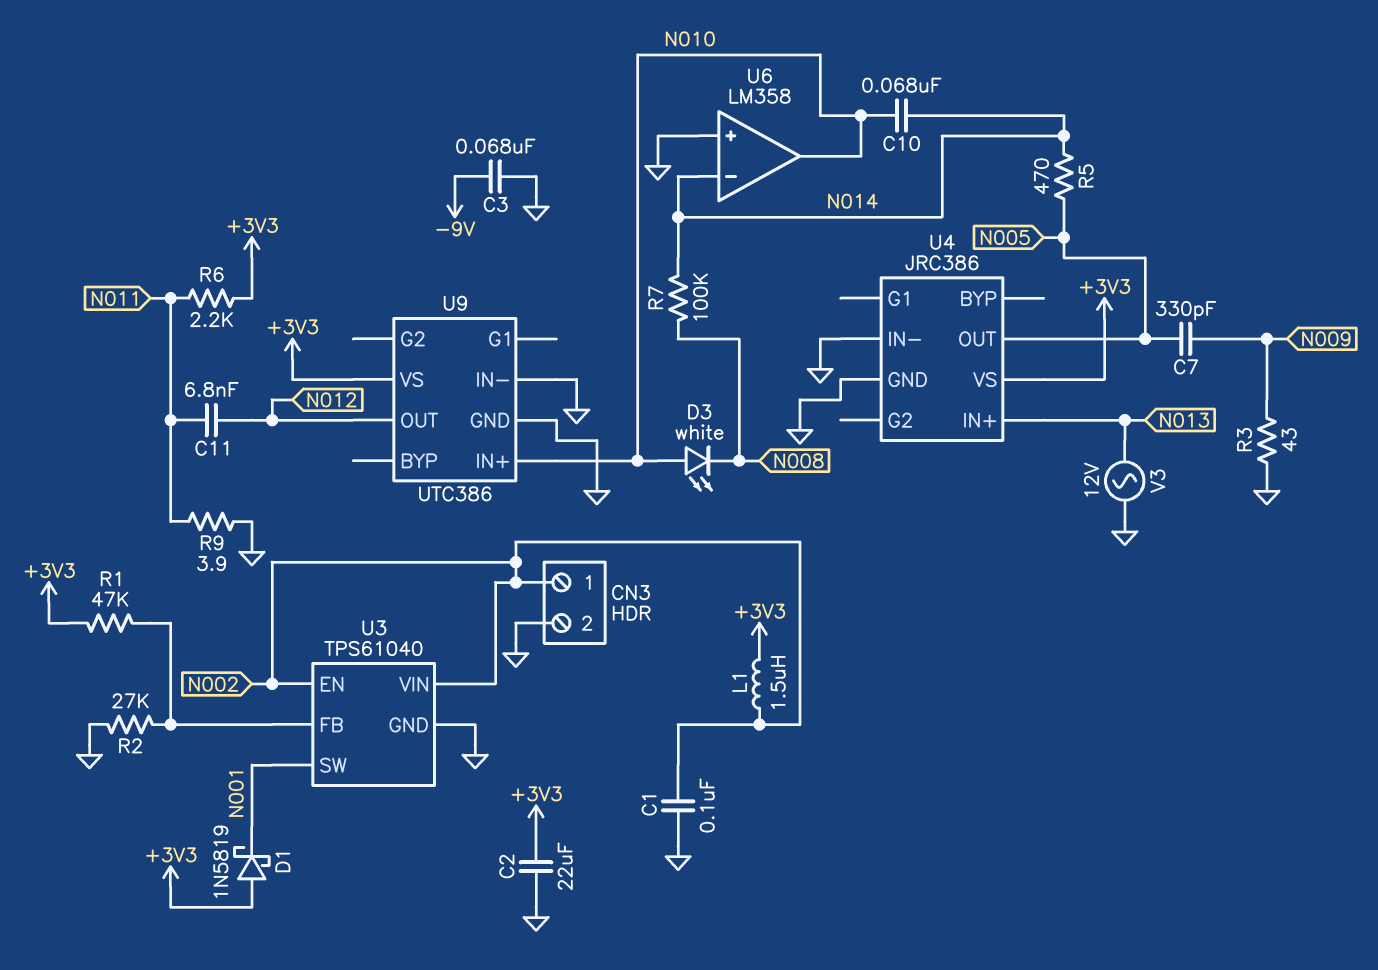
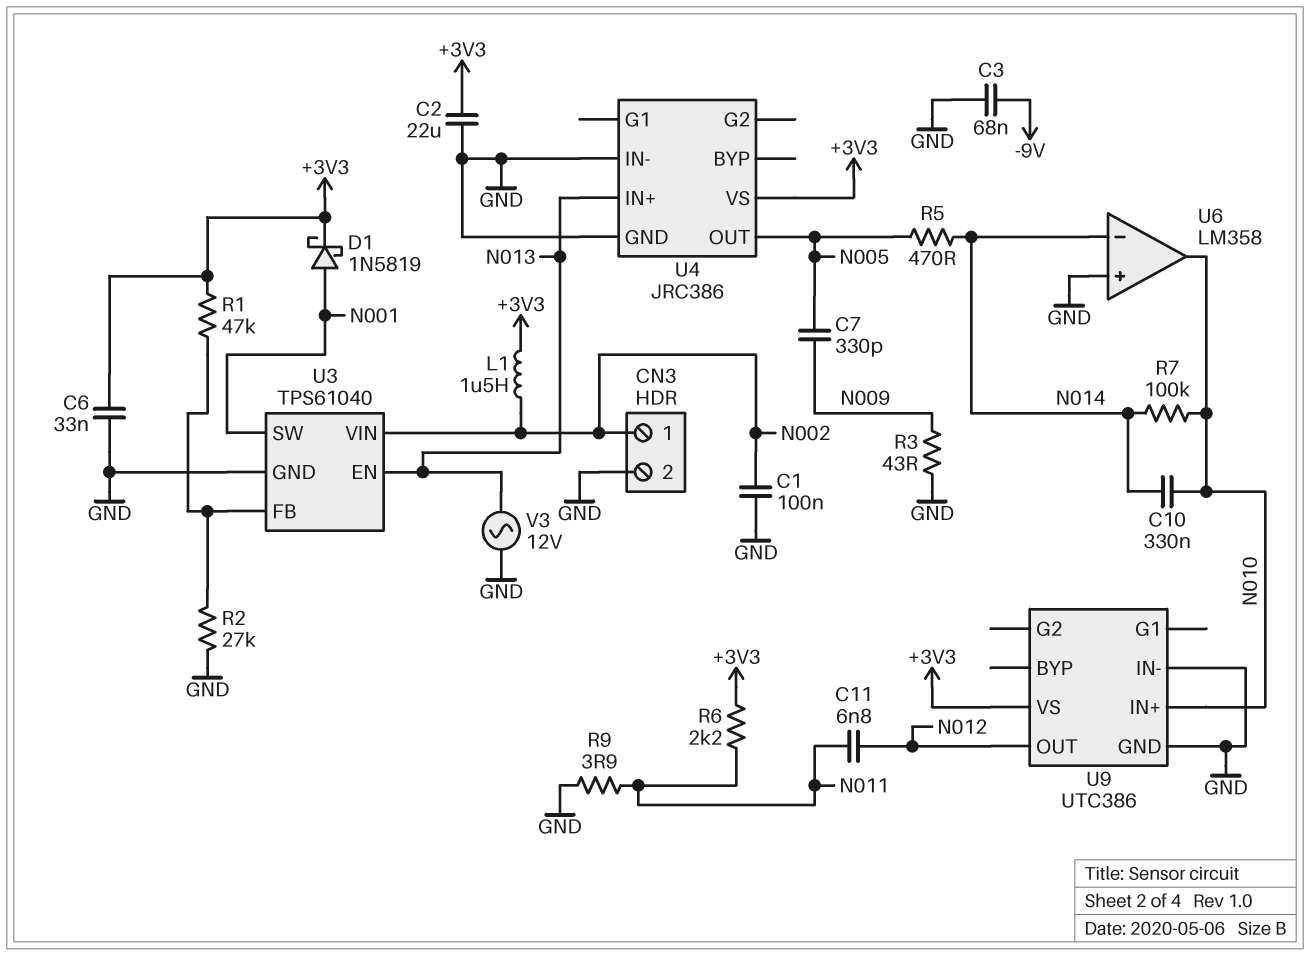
C6: none -> 33nF (+3V3, GND)
C10: 68nF (N010, N014) -> 330nF (N010, N014)
D1: schottky 1N5819 (A +3V3, K N001) -> schottky 1N5819 (A N001, K +3V3)
D3: LED white (A N010, K N008) -> none
R7: 100k (N008, N014) -> 100k (N010, N014)
U3 pin EN: N002 -> N013

